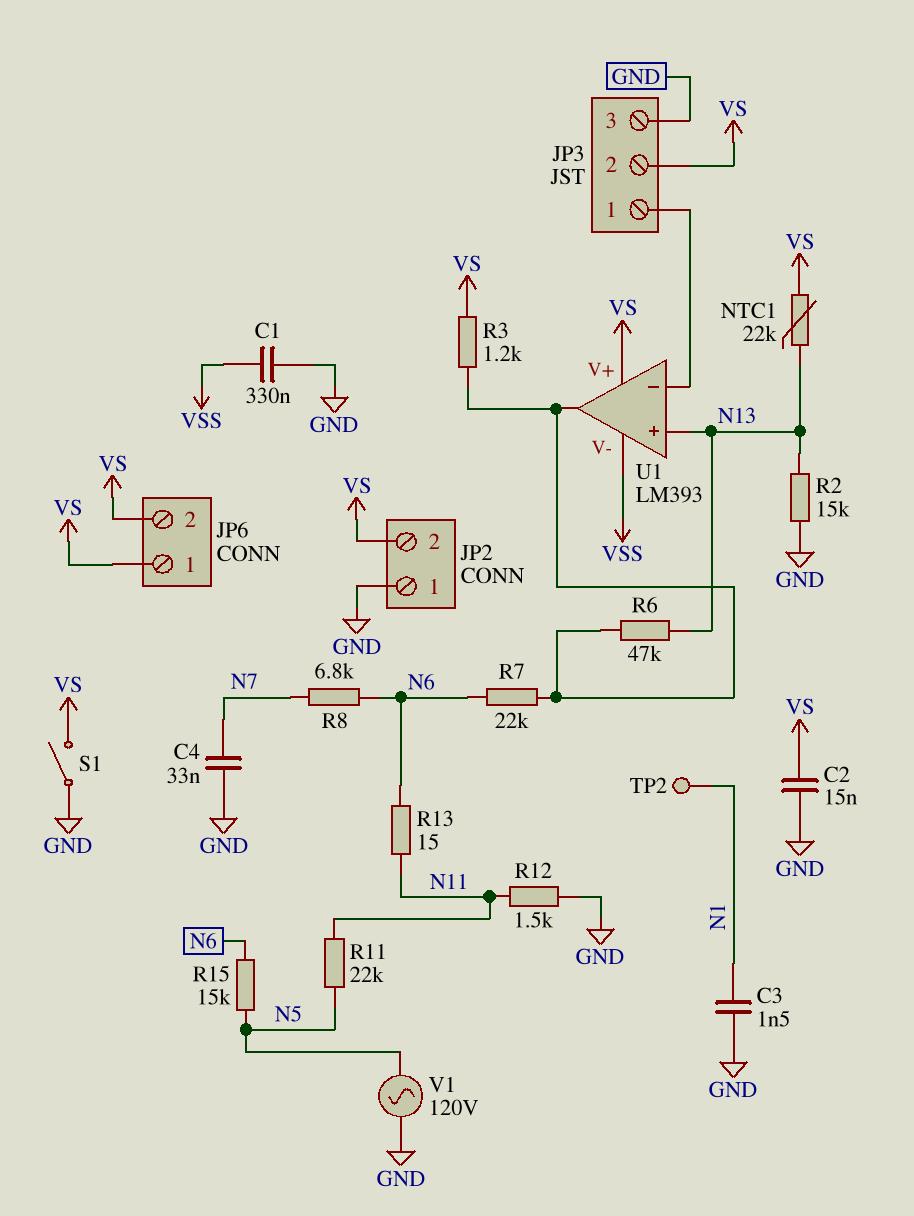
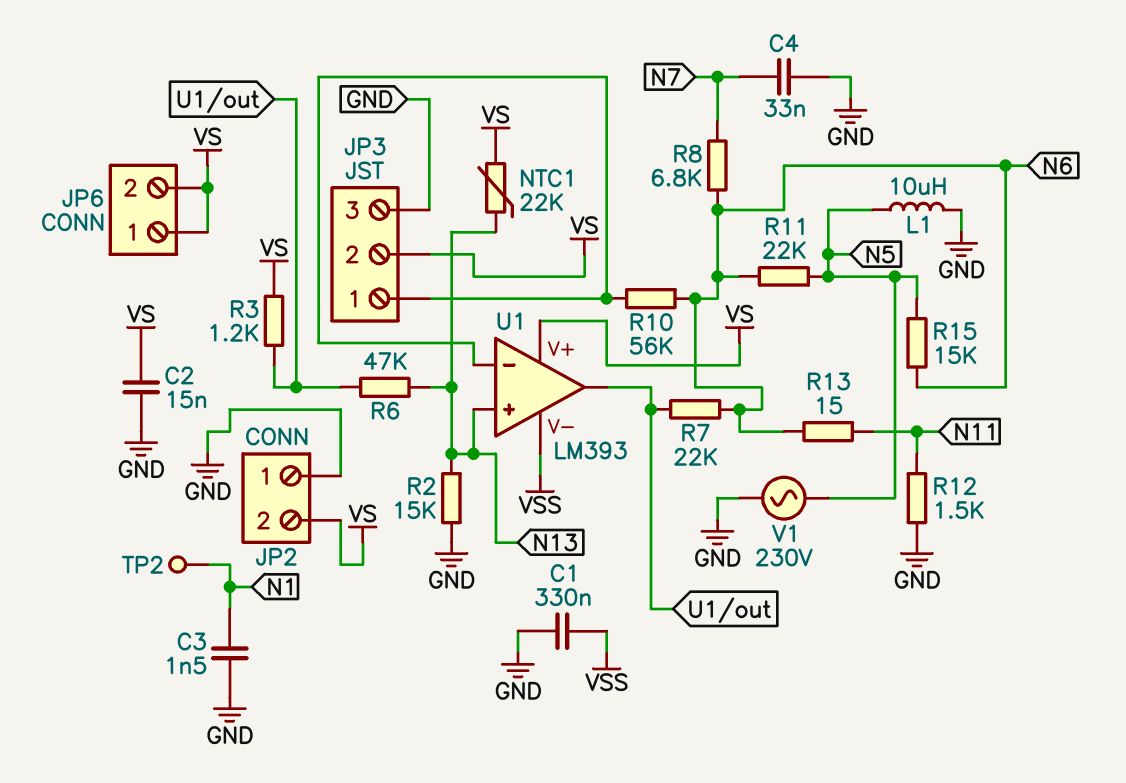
L1: none -> 10uH (GND, N5)
R10: none -> 56k (JP3/1, N6)
R11: 22k (N5, N11) -> 22k (N5, N6)
S1: switch (GND, VS) -> none
V1: AC 120V (GND, N5) -> AC 230V (GND, N5)

